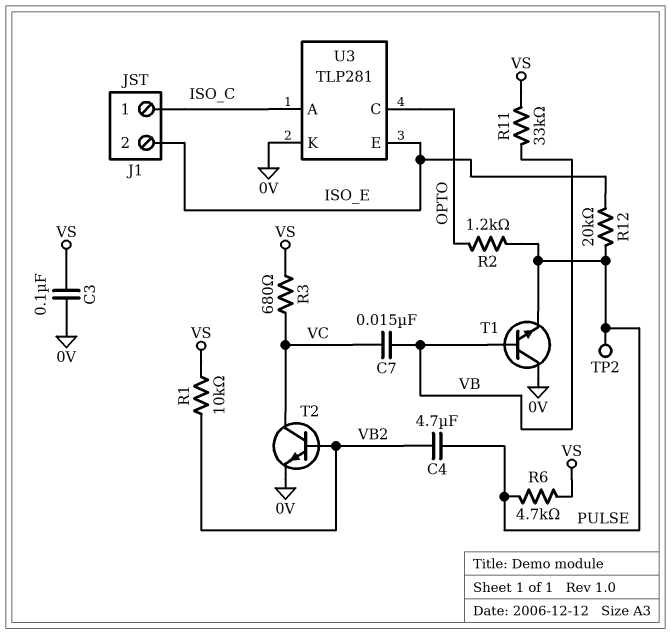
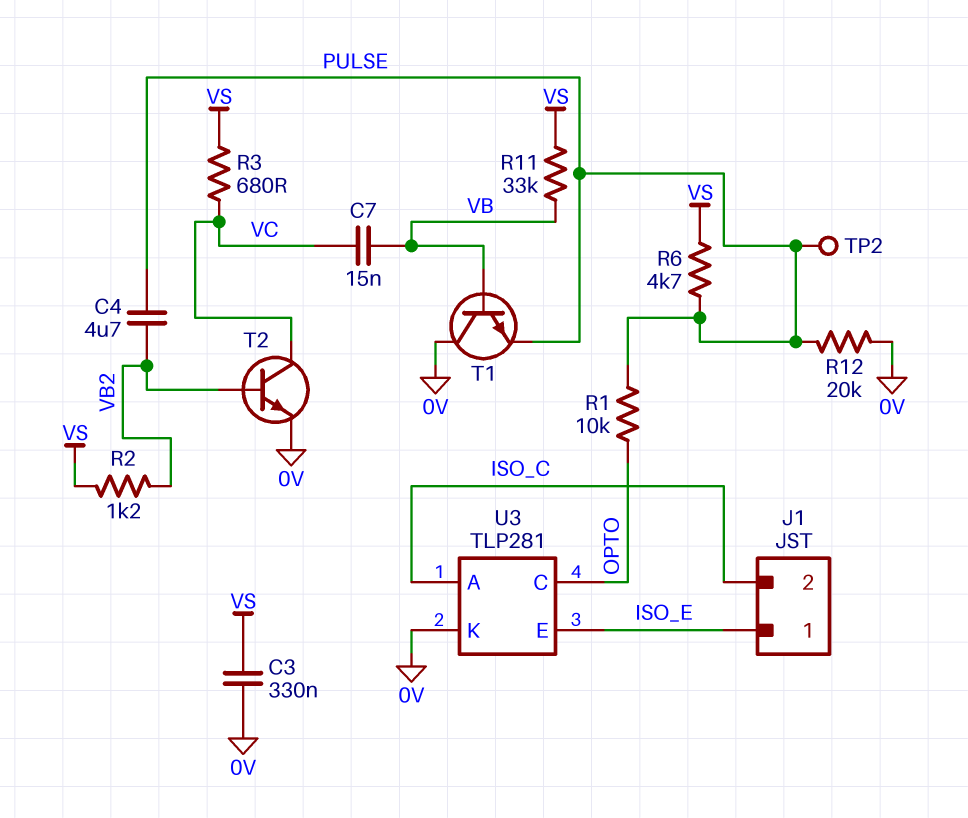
C3: 100nF (0V, VS) -> 330nF (0V, VS)
J1 pin 1: ISO_C -> ISO_E
J1 pin 2: ISO_E -> ISO_C
R1: 10k (VB2, VS) -> 10k (OPTO, PULSE)
R2: 1.2k (OPTO, PULSE) -> 1.2k (VB2, VS)
R12: 20k (ISO_E, PULSE) -> 20k (0V, PULSE)

